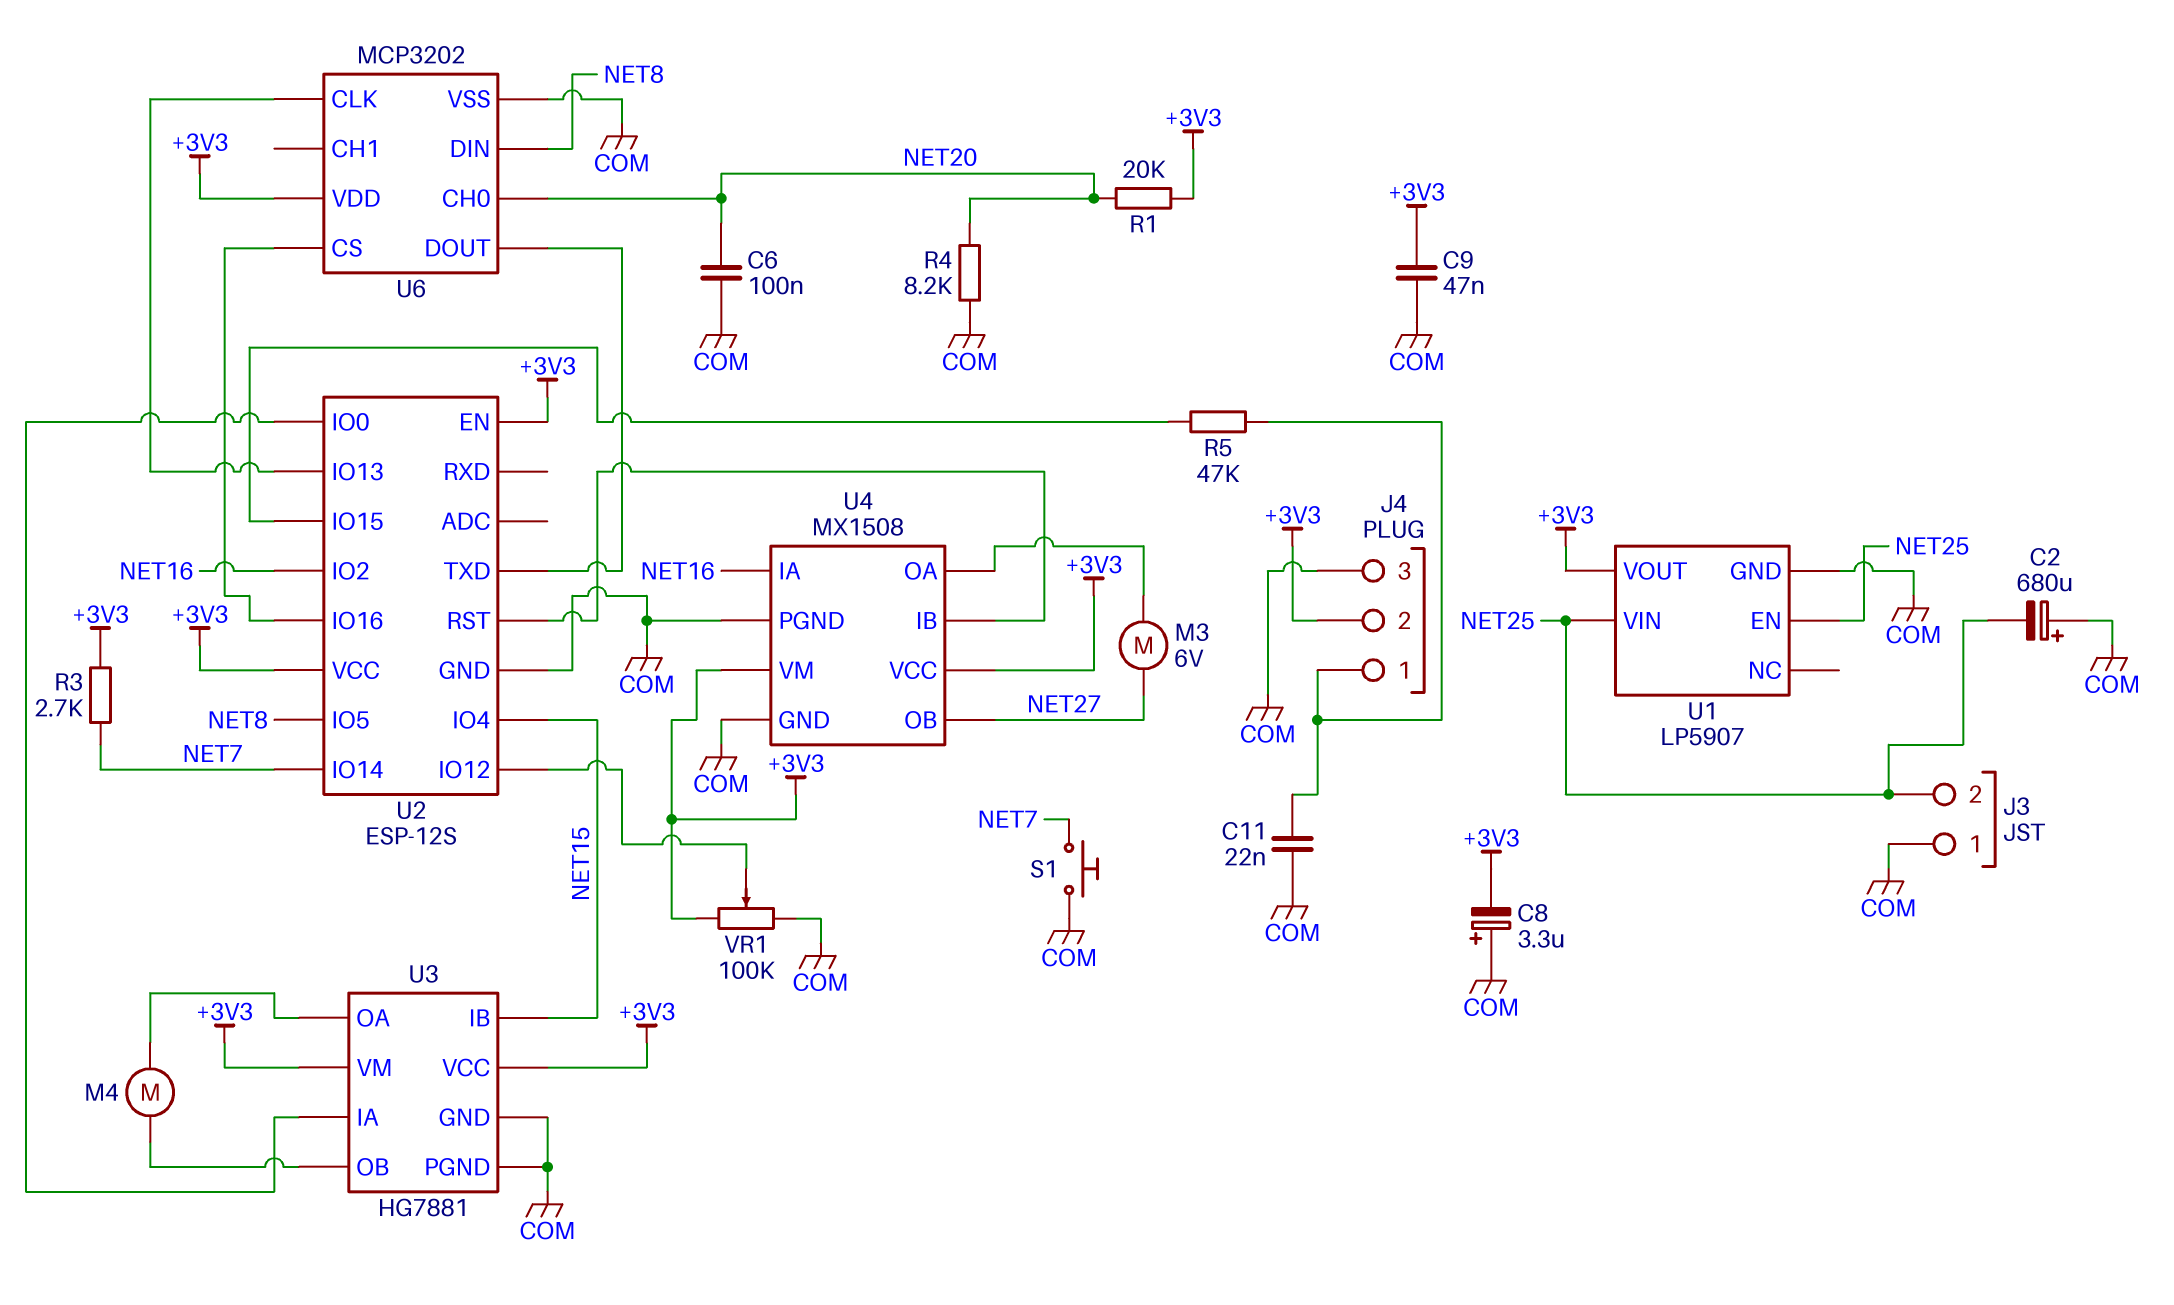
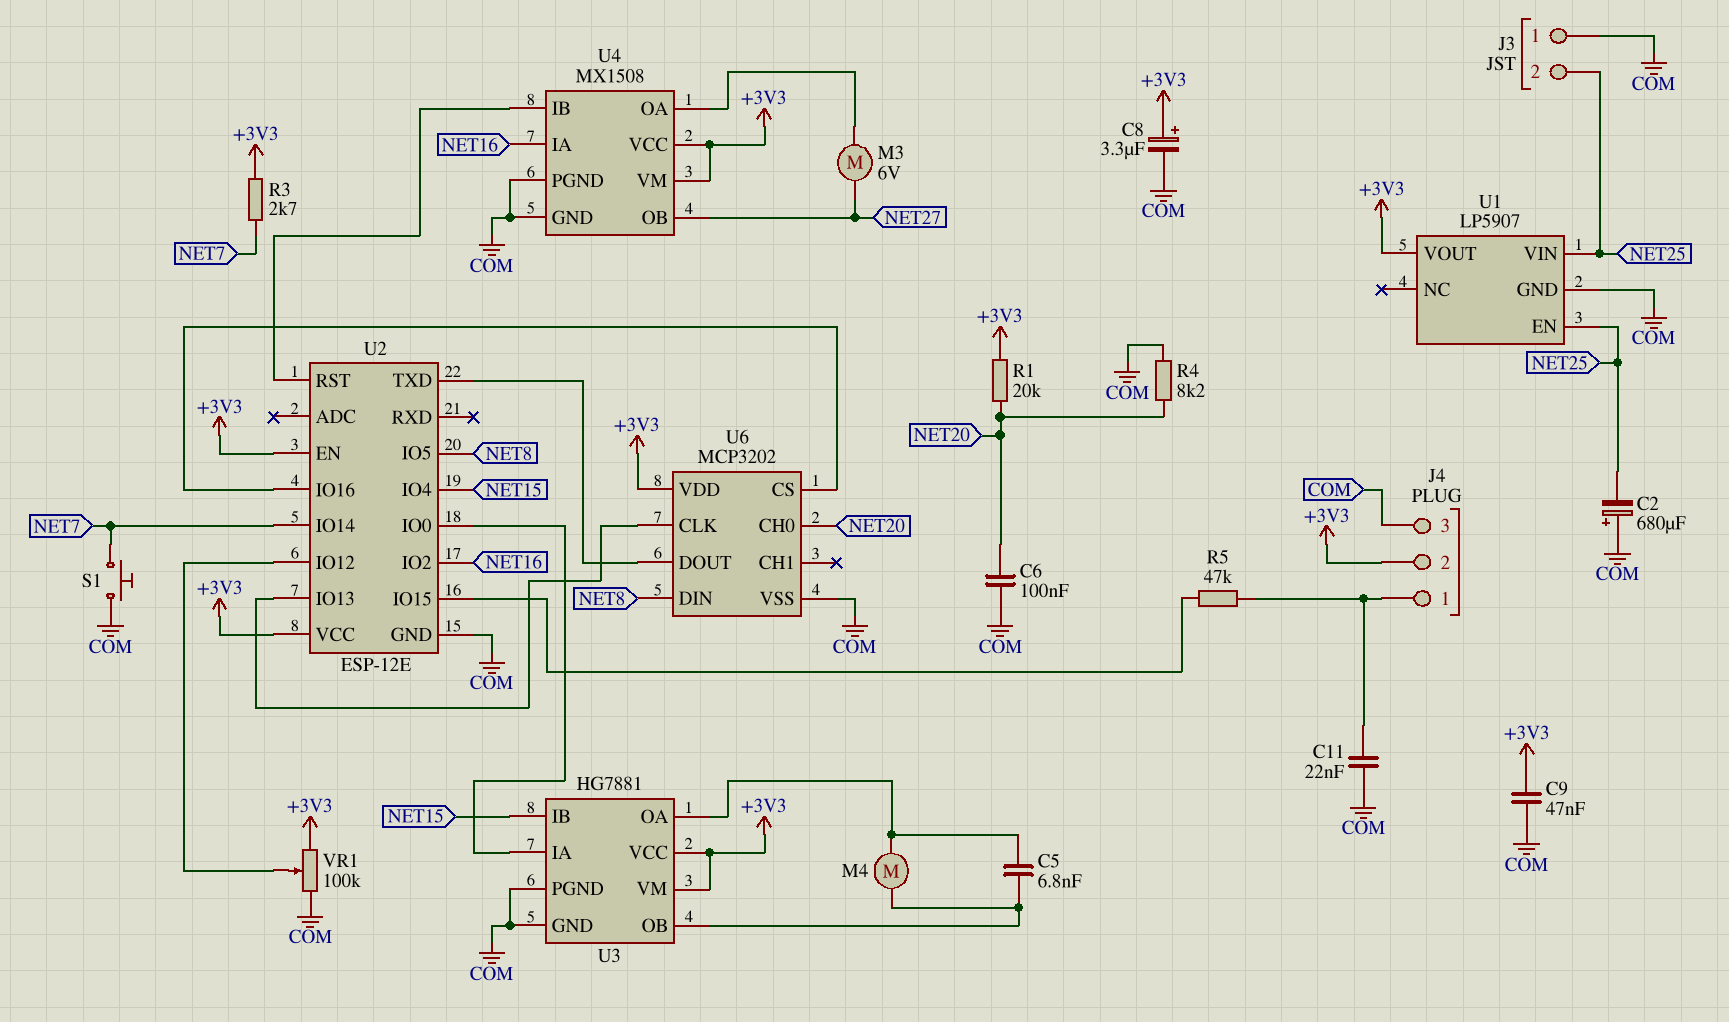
C5: none -> 6.8nF (U3/OA, U3/OB)
C8: 3.3uF (plus COM, minus +3V3) -> 3.3uF (plus +3V3, minus COM)
U2: ESP-12S -> ESP-12E

